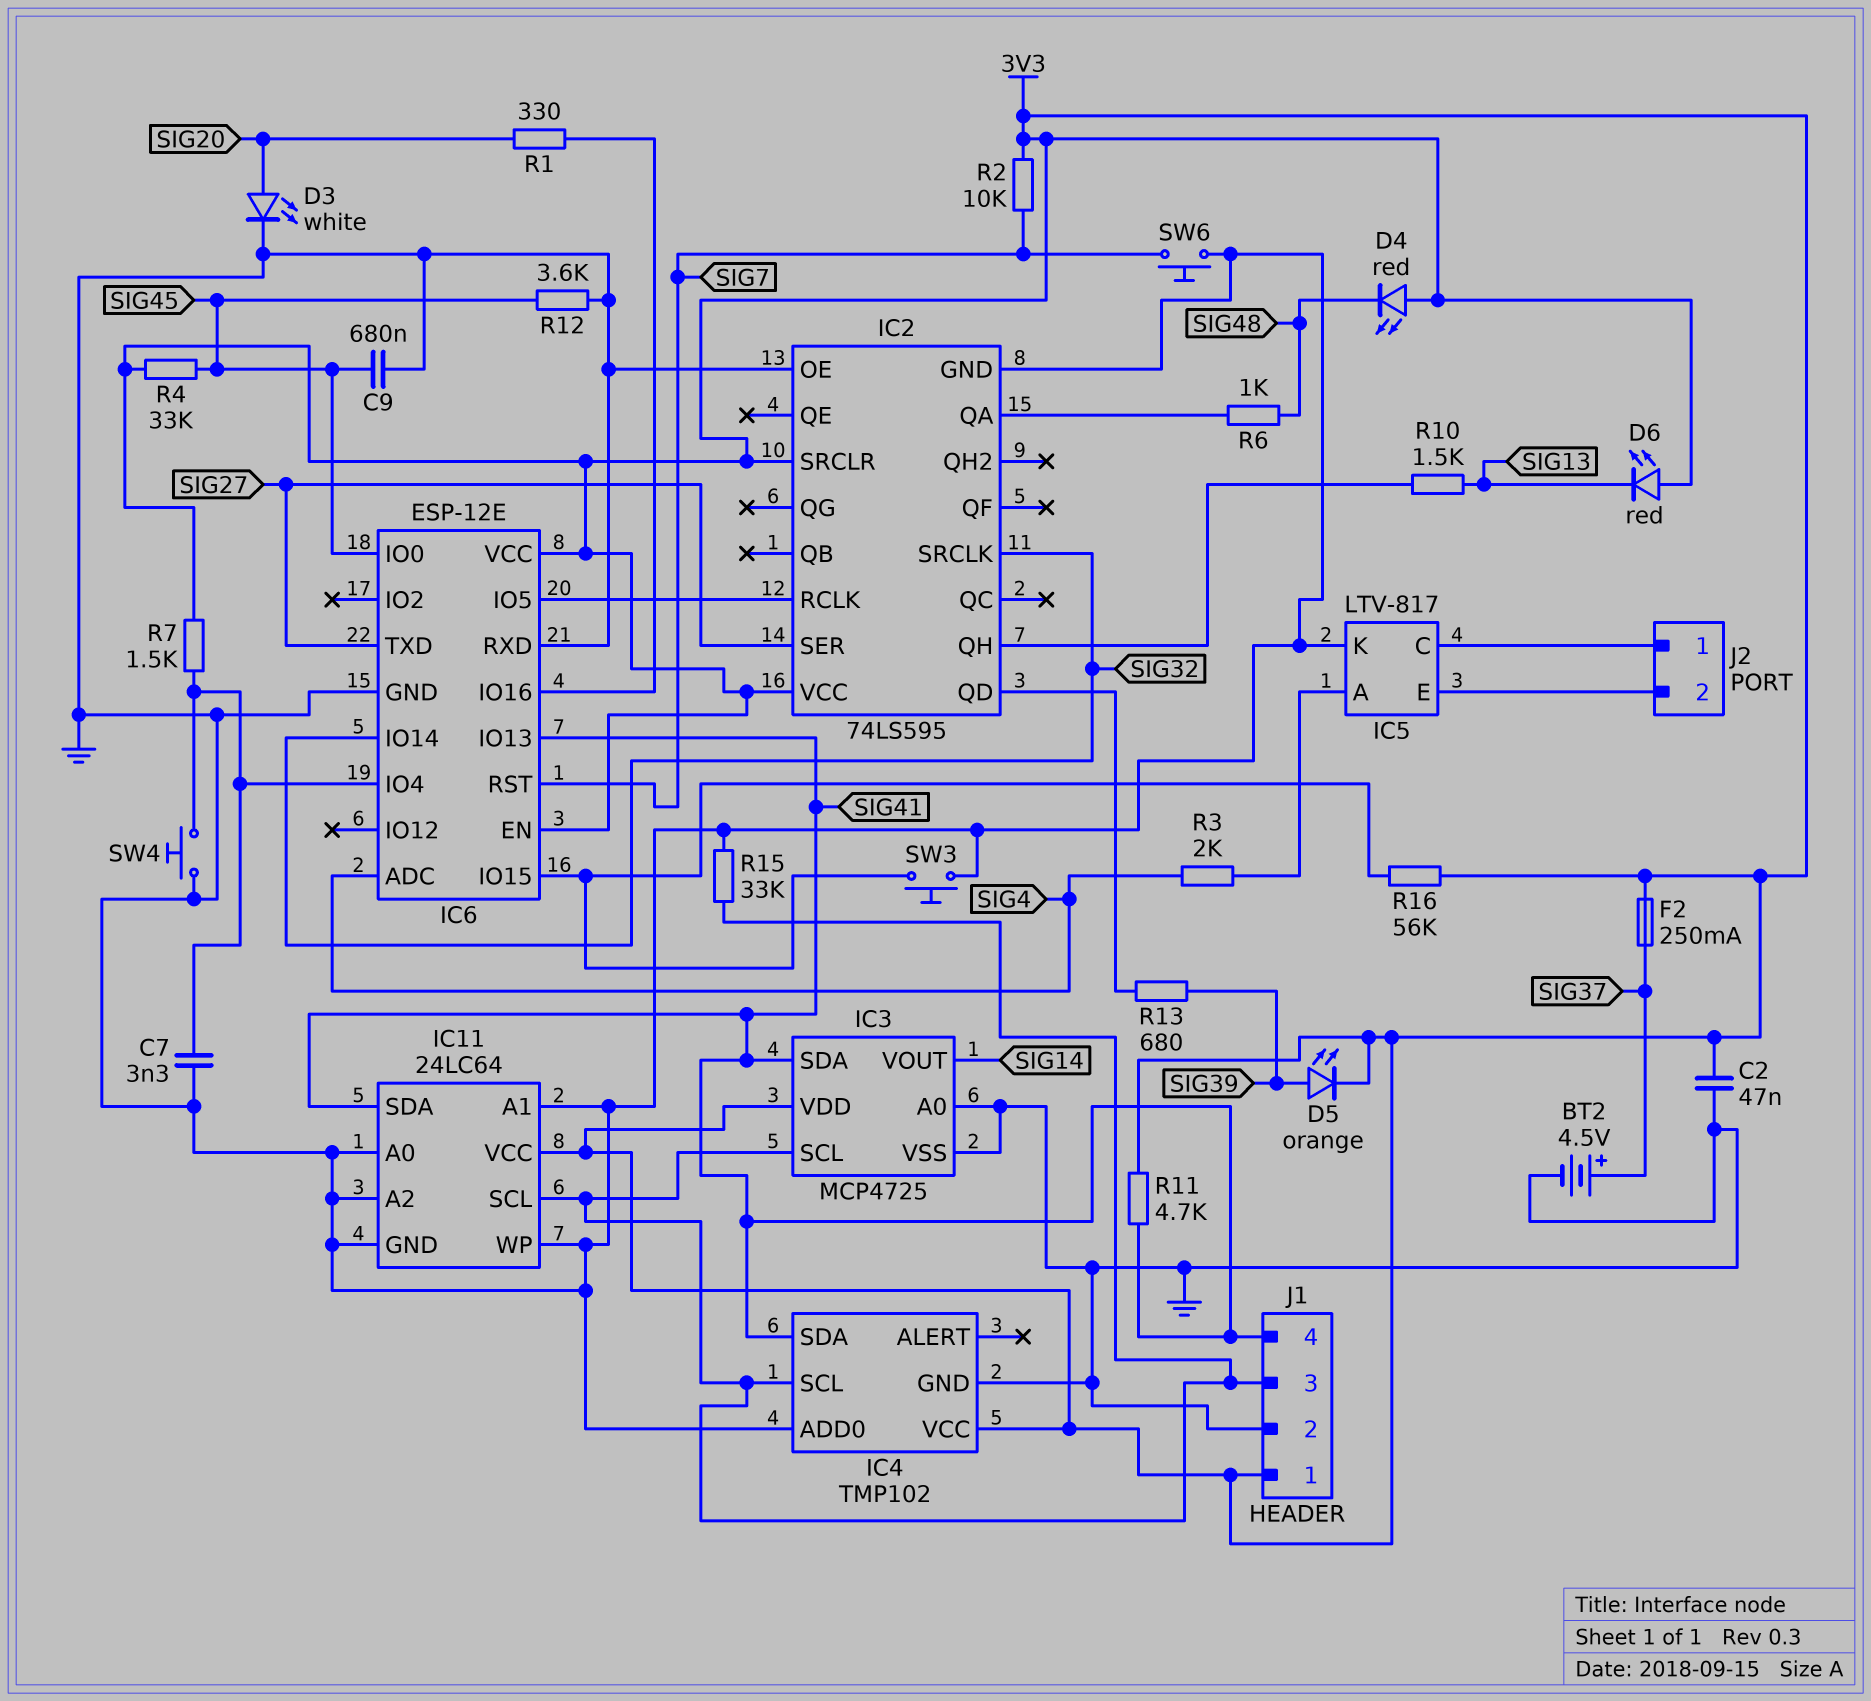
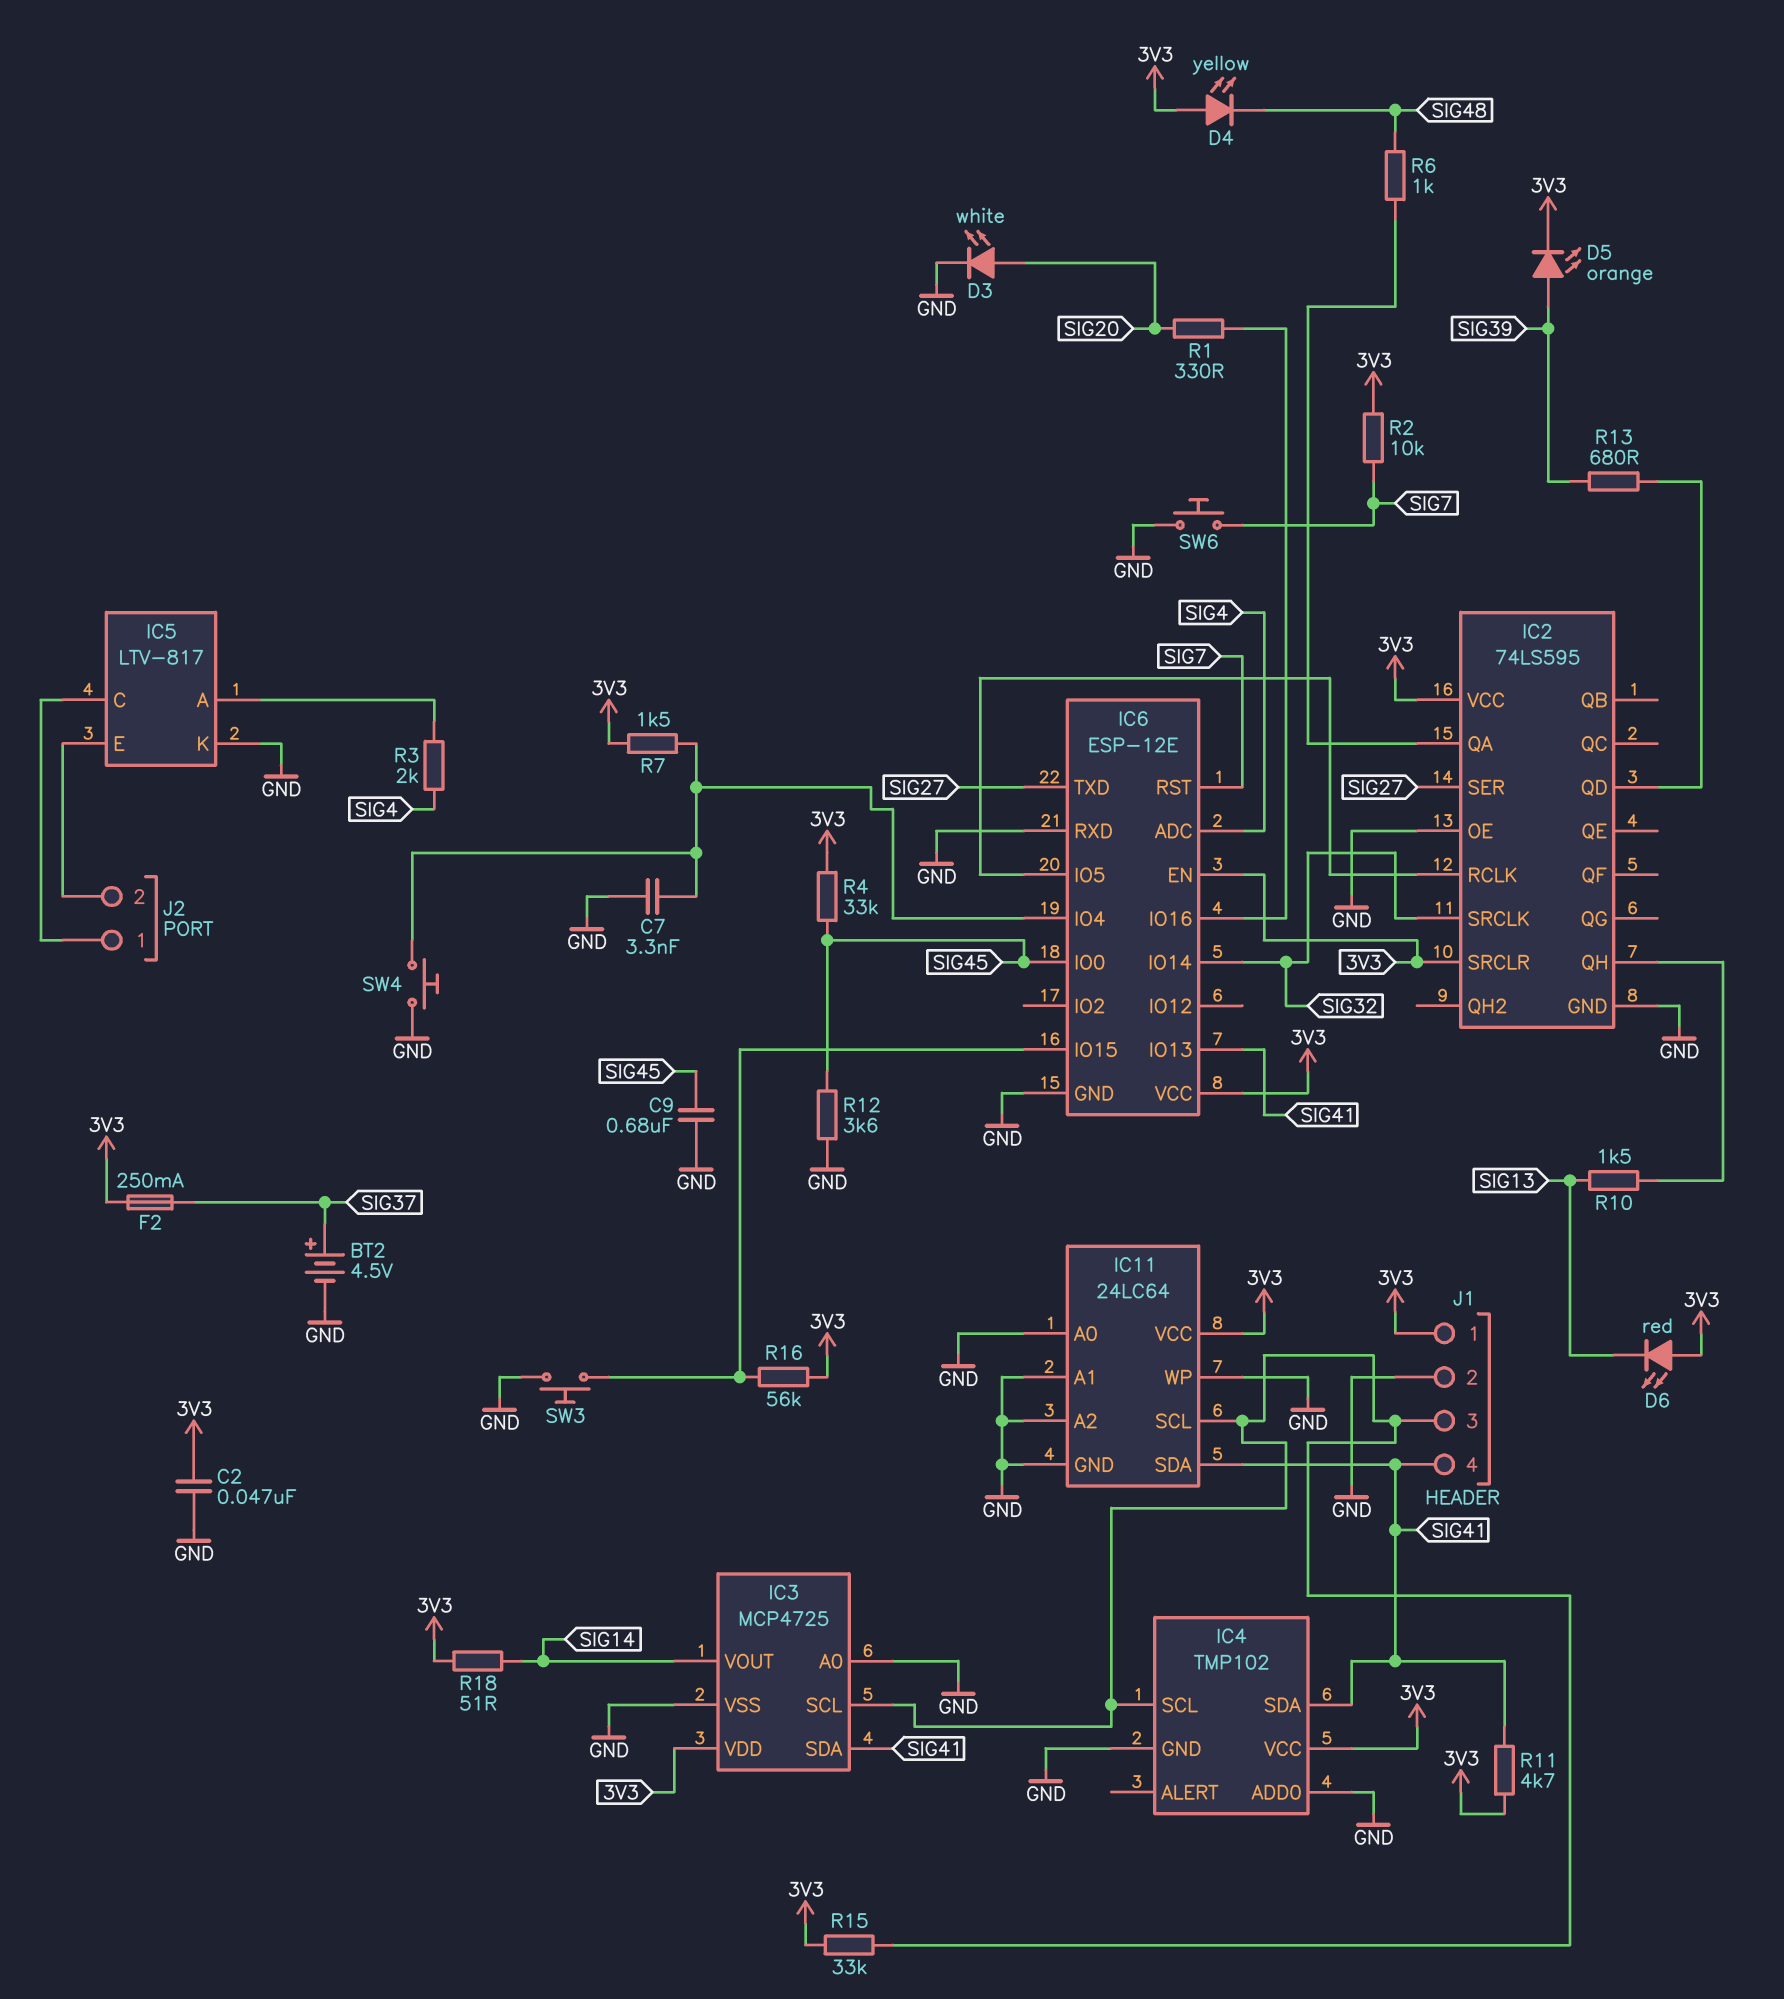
D4: LED red (A 3V3, K SIG48) -> LED yellow (A 3V3, K SIG48)
R15: 33k (GND, IC3/SCL) -> 33k (3V3, IC3/SCL)
R18: none -> 51 (3V3, SIG14)

